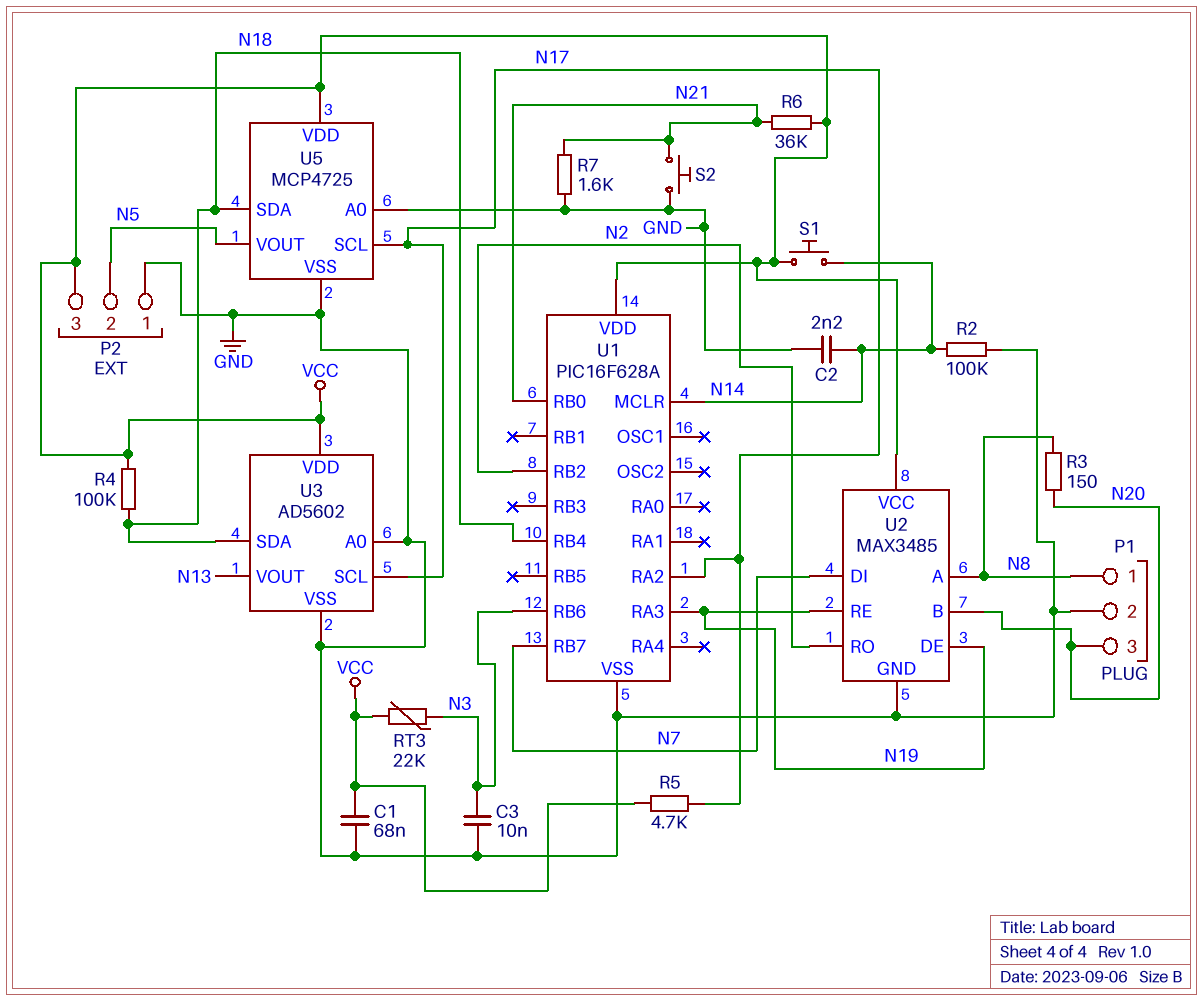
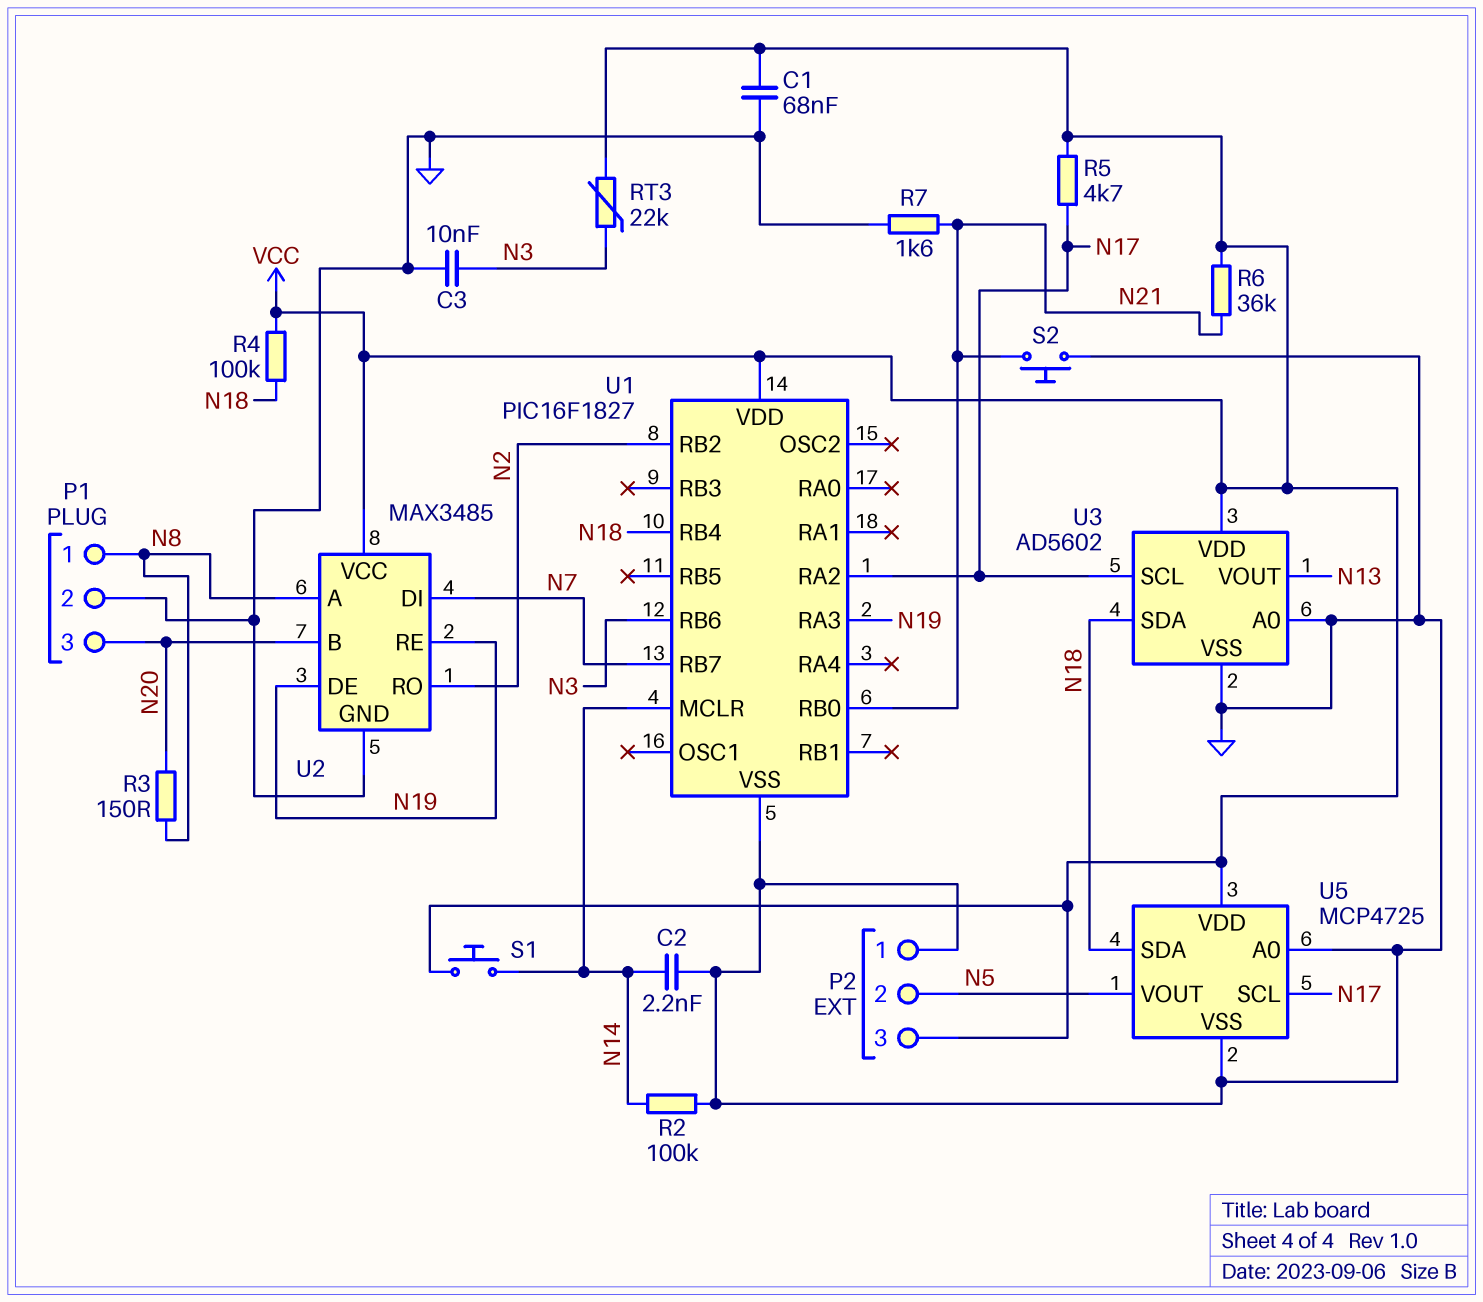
U1: PIC16F628A -> PIC16F1827

